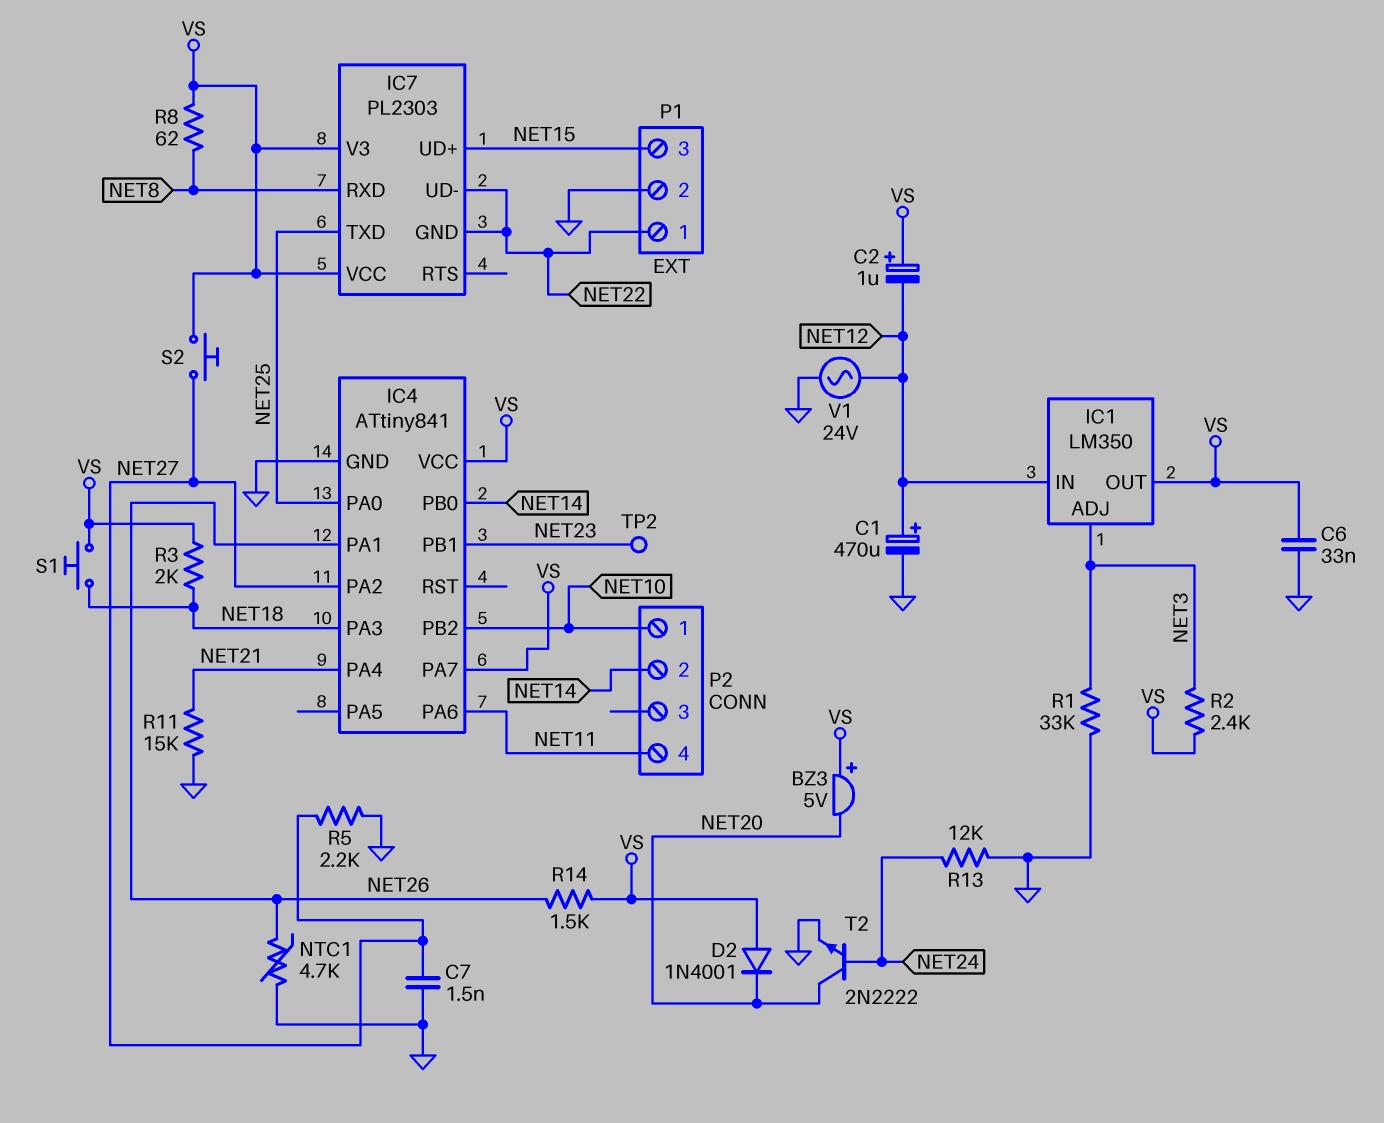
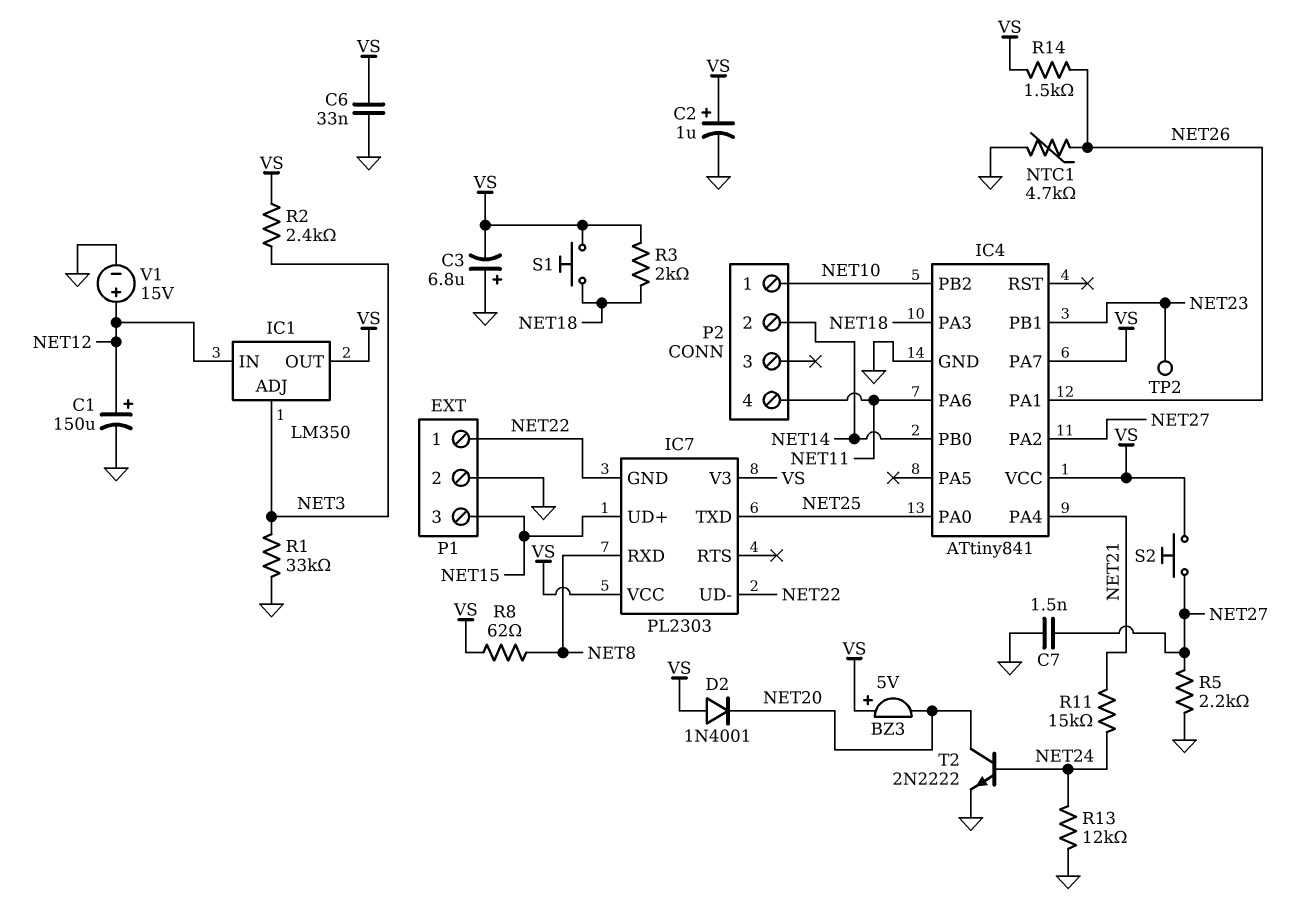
C1: 470uF (plus NET12, minus GND) -> 150uF (plus NET12, minus GND)
C2: 1uF (plus VS, minus NET12) -> 1uF (plus VS, minus GND)
C3: none -> 6.8uF (plus GND, minus VS)
R11: 15k (GND, NET21) -> 15k (NET21, NET24)
V1: AC 24V (GND, NET12) -> 15V (plus NET12, minus GND)

